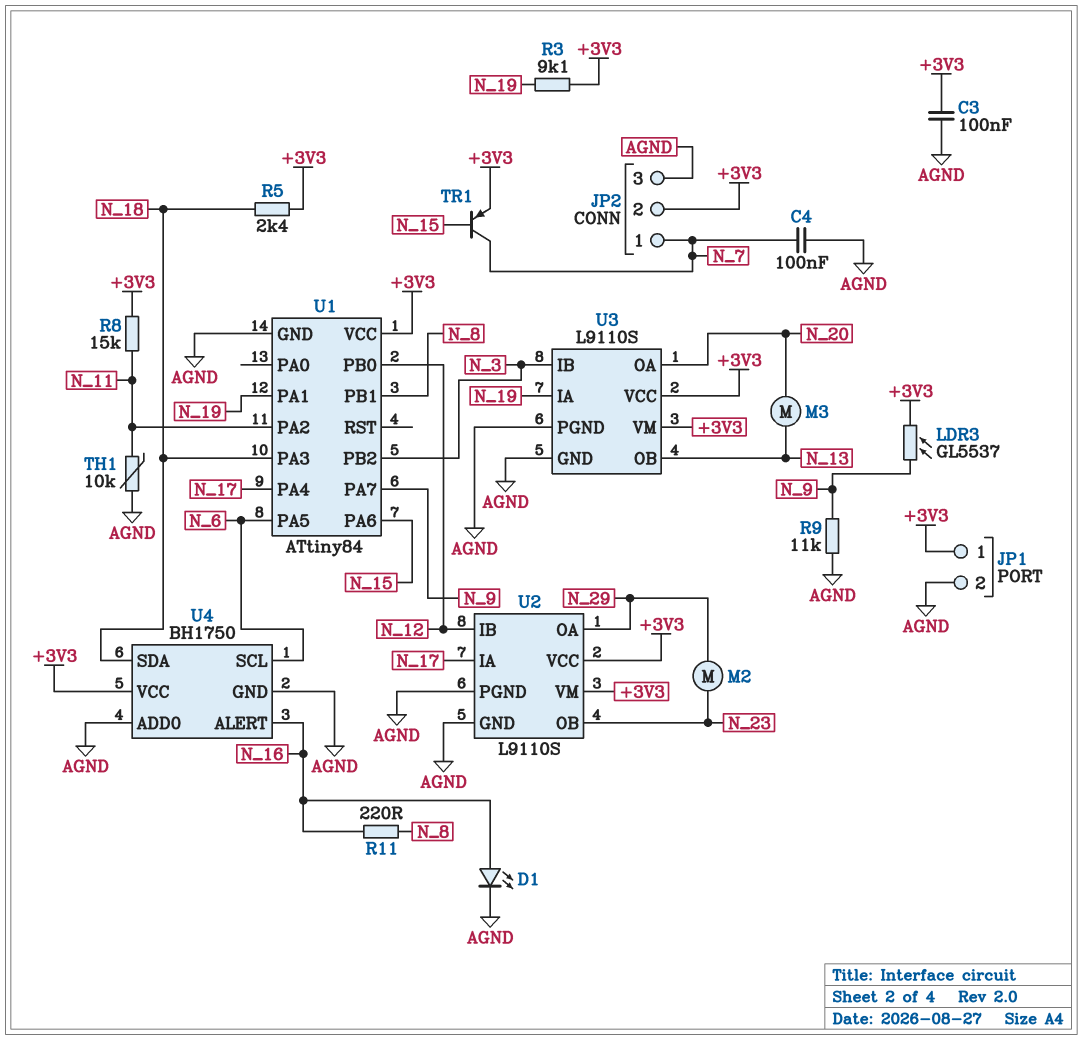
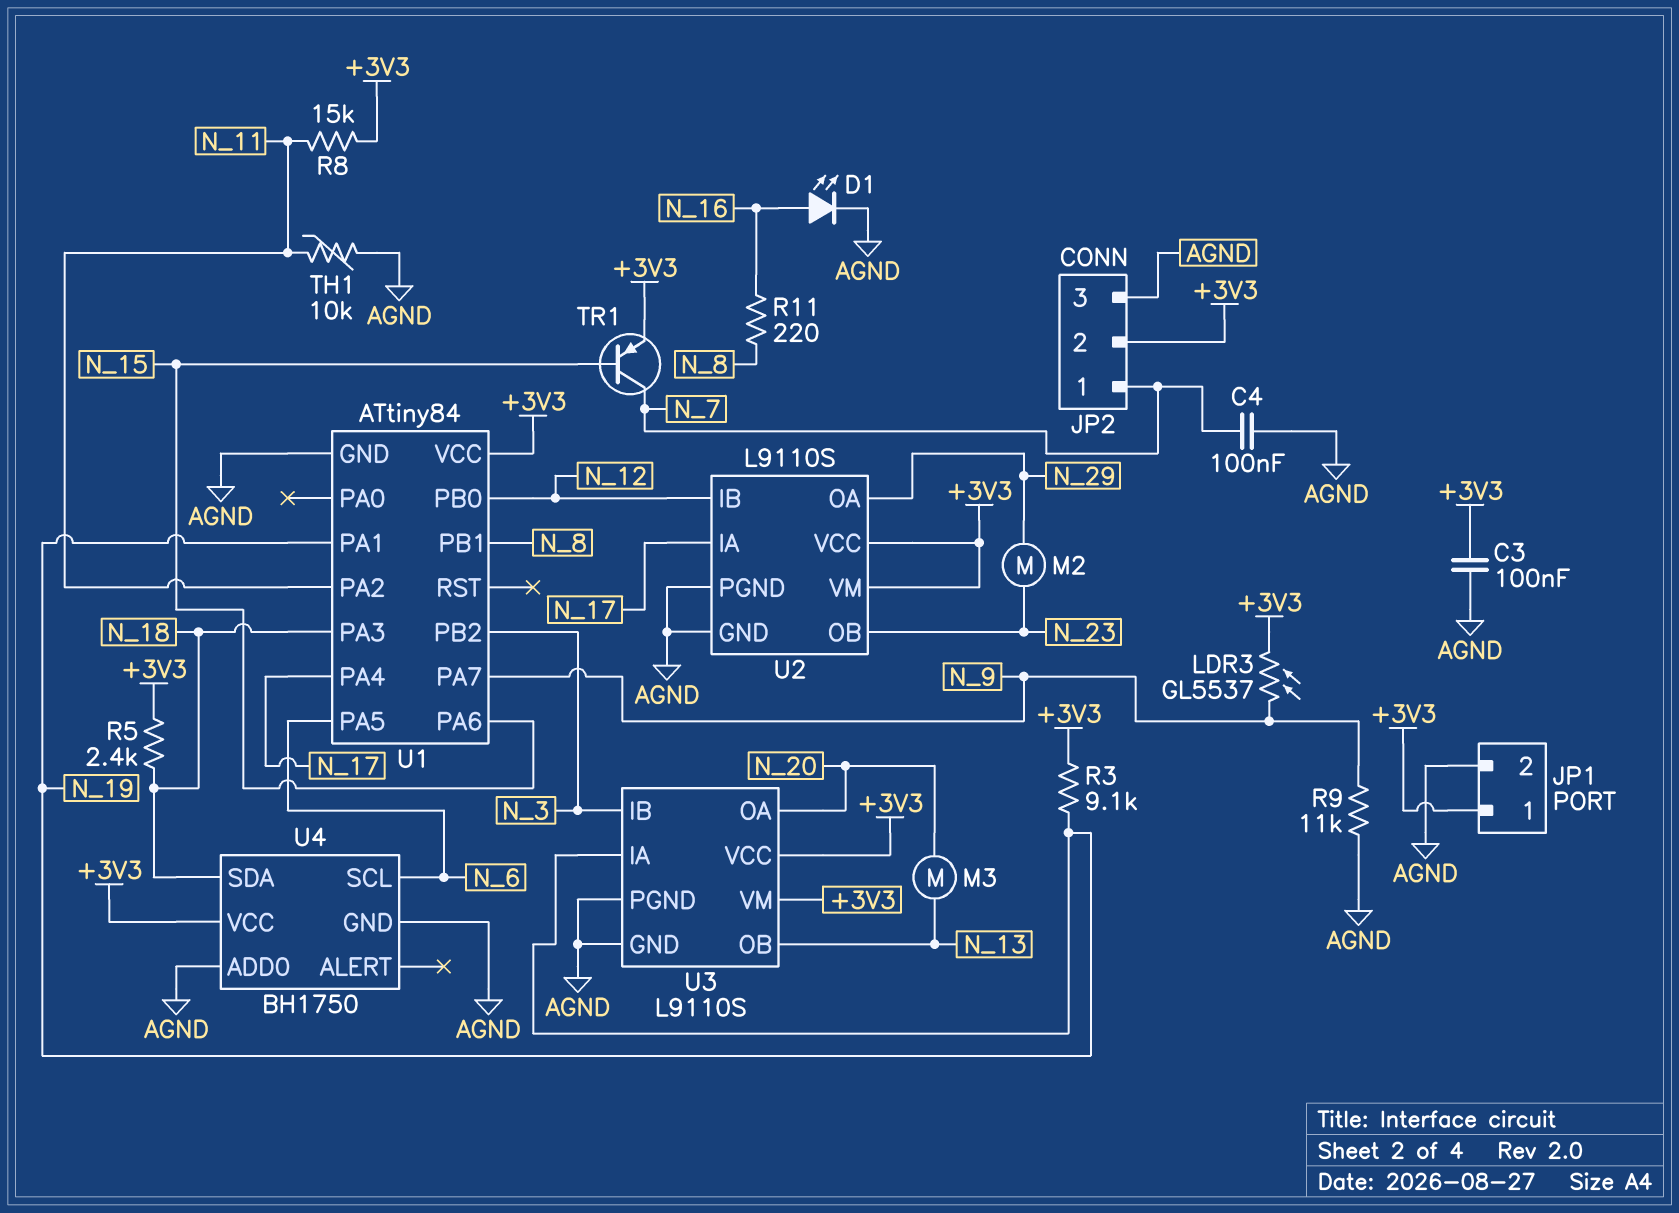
U4 pin ALERT: N_16 -> none

